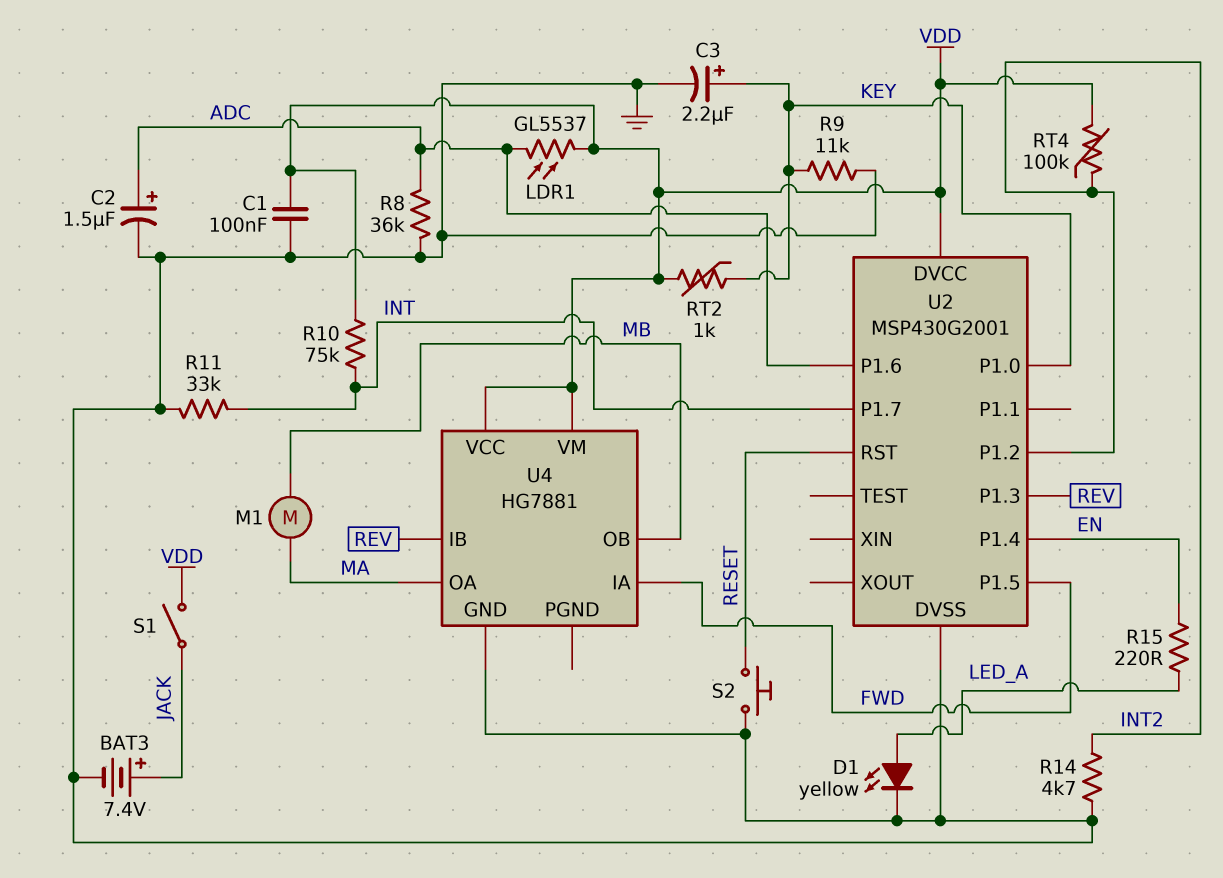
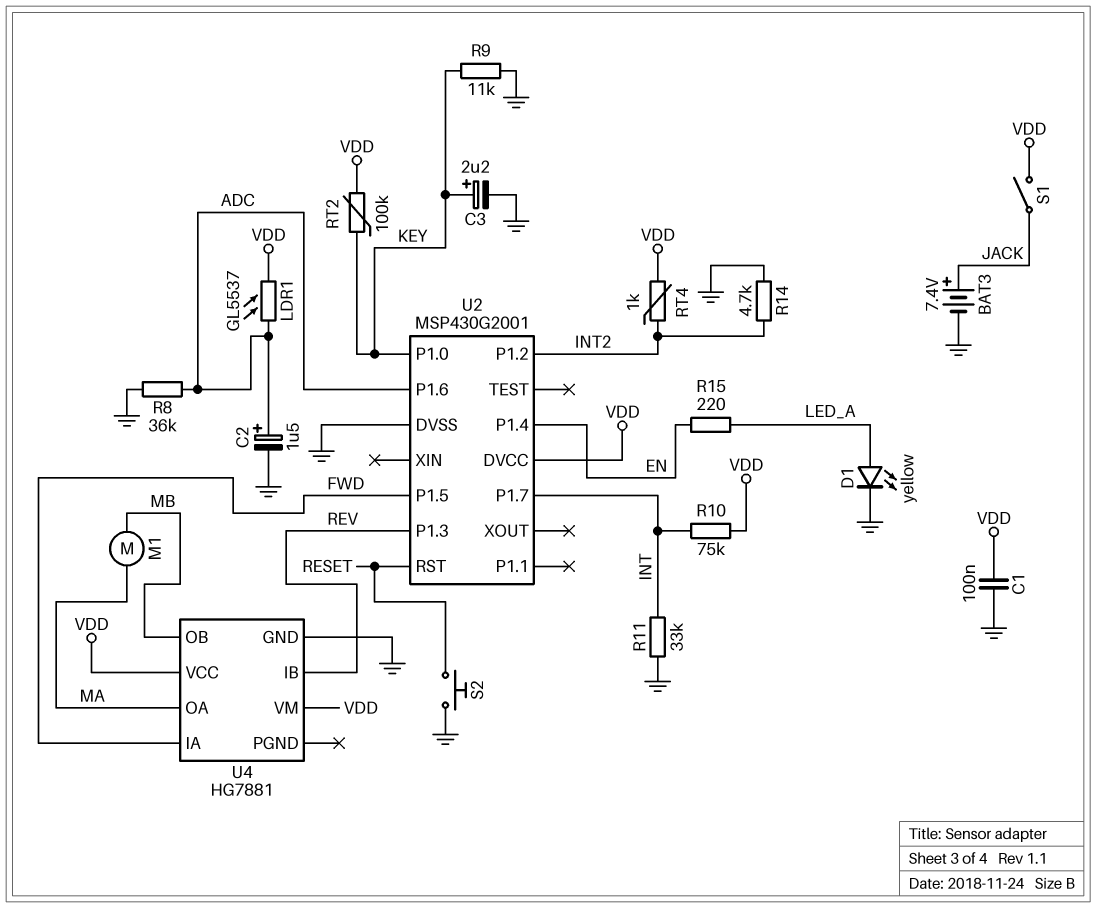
RT2: 1k (KEY, VDD) -> 100k (KEY, VDD)
RT4: 100k (INT2, VDD) -> 1k (INT2, VDD)

